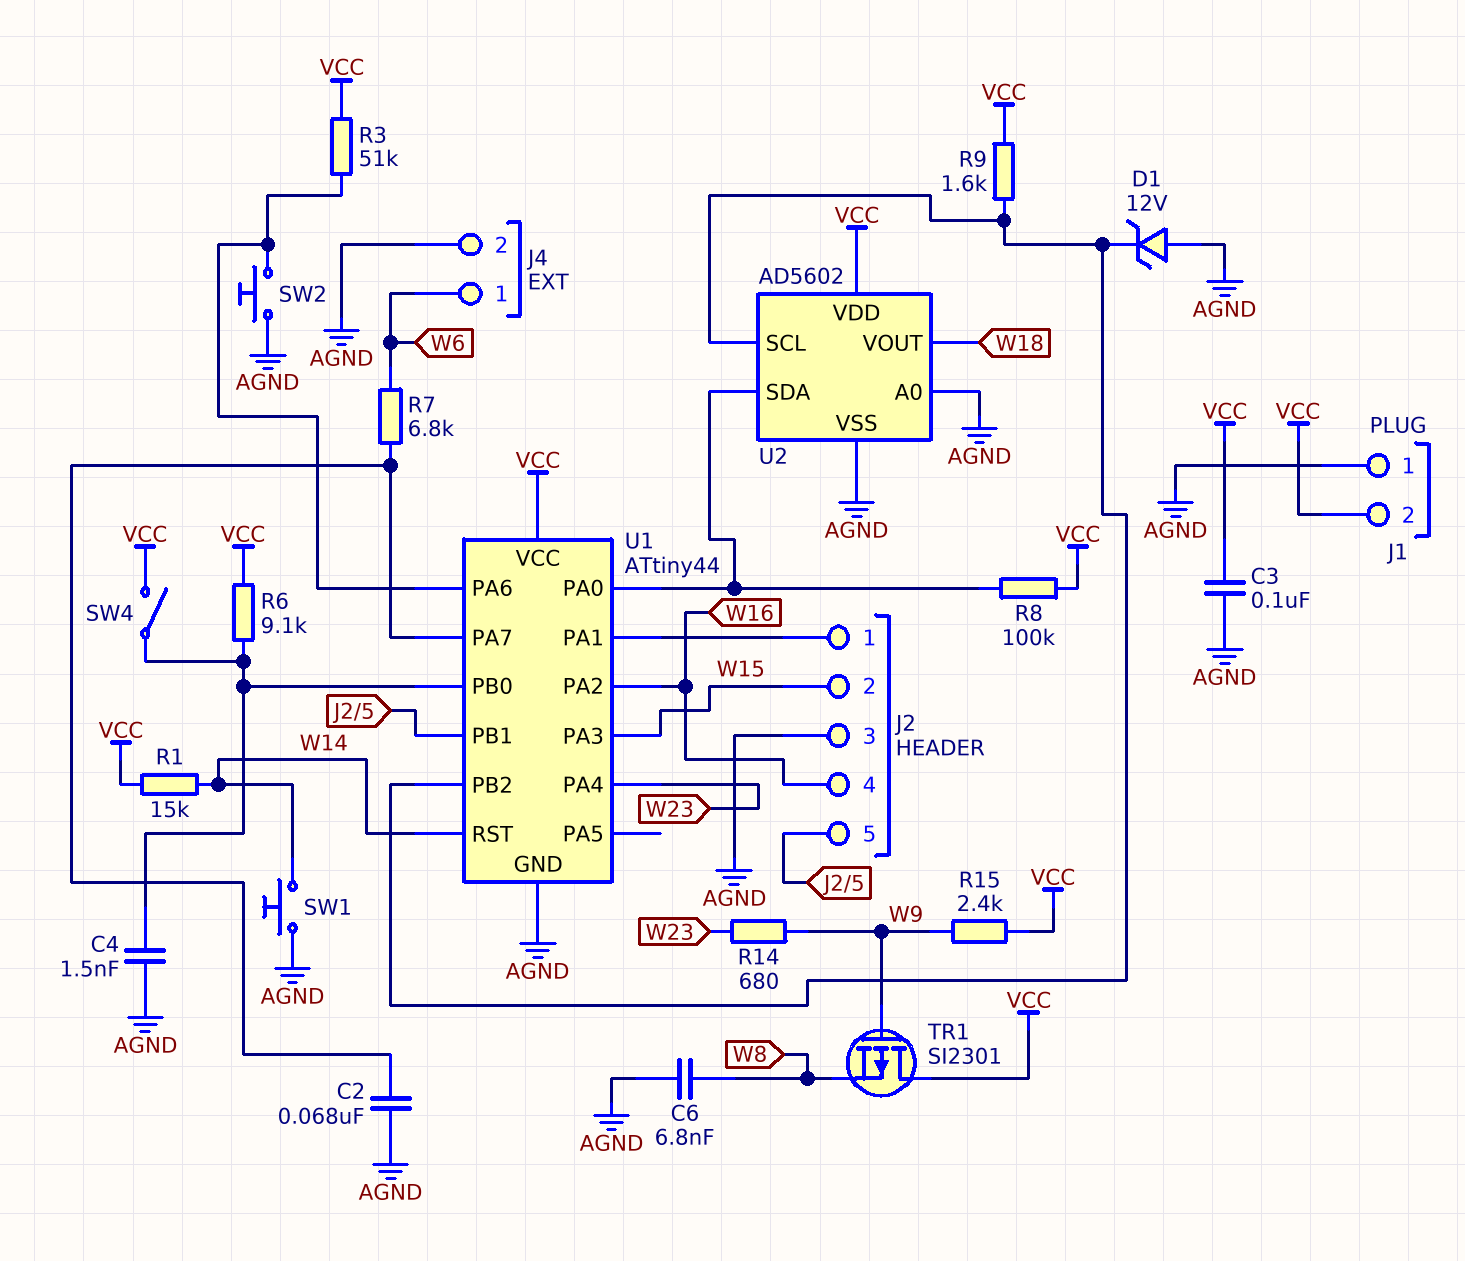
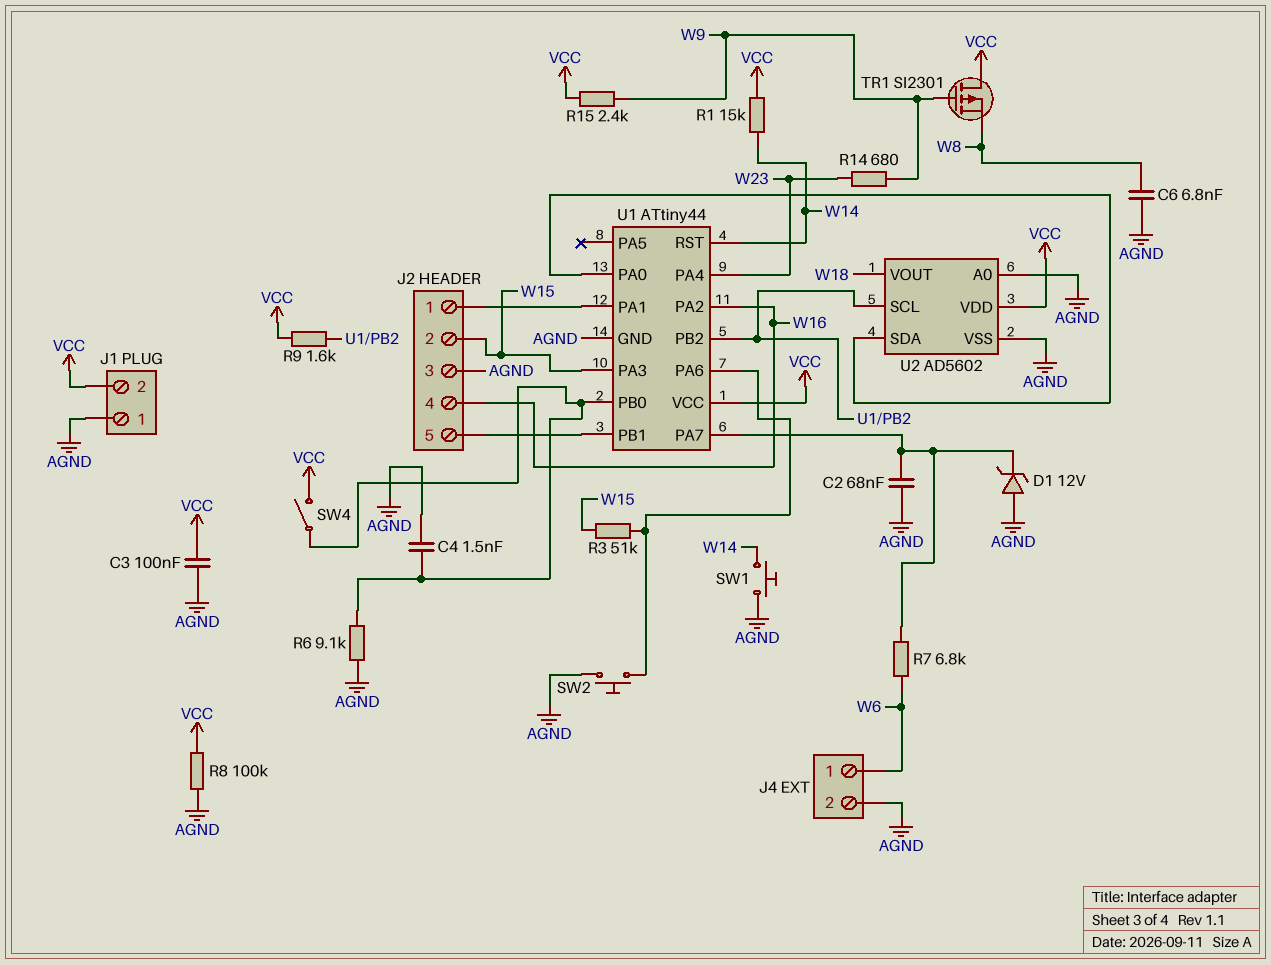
D1: zener 12V (A AGND, K U1/PB2) -> zener 12V (A AGND, K U1/PA7)
R3: 51k (U1/PA6, VCC) -> 51k (U1/PA6, W15)
R6: 9.1k (U1/PB0, VCC) -> 9.1k (AGND, U1/PB0)
R8: 100k (U1/PA0, VCC) -> 100k (AGND, VCC)

